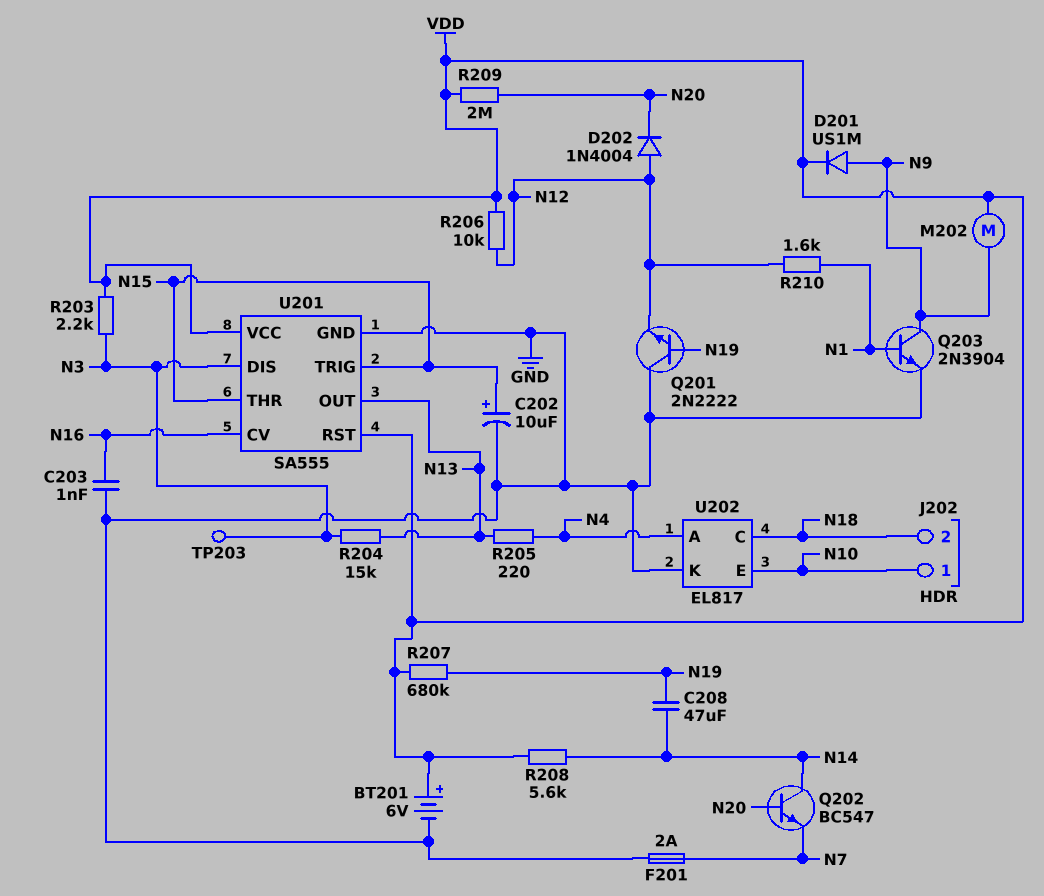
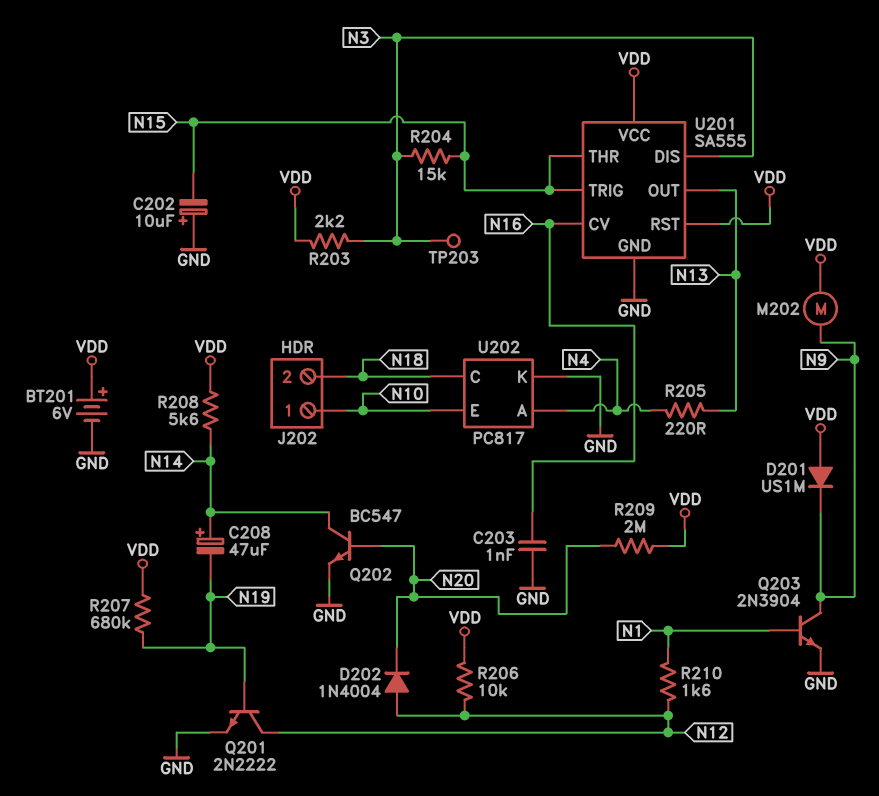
C202: 10uF (plus N15, minus GND) -> 10uF (plus GND, minus N15)
C208: 47uF (N14, N19) -> 47uF (plus N14, minus N19)
D201: diode US1M (A N9, K VDD) -> diode US1M (A VDD, K N9)
F201: 2A (GND, N7) -> none
Q201: NPN 2N2222 (B N19, C GND, E N12) -> NPN 2N2222 (B N19, C N12, E GND)
Q202: NPN BC547 (B N20, C N14, E N7) -> NPN BC547 (B N20, C N14, E GND)
R204: 15k (N3, N13) -> 15k (N3, N15)
U202: EL817 -> PC817

